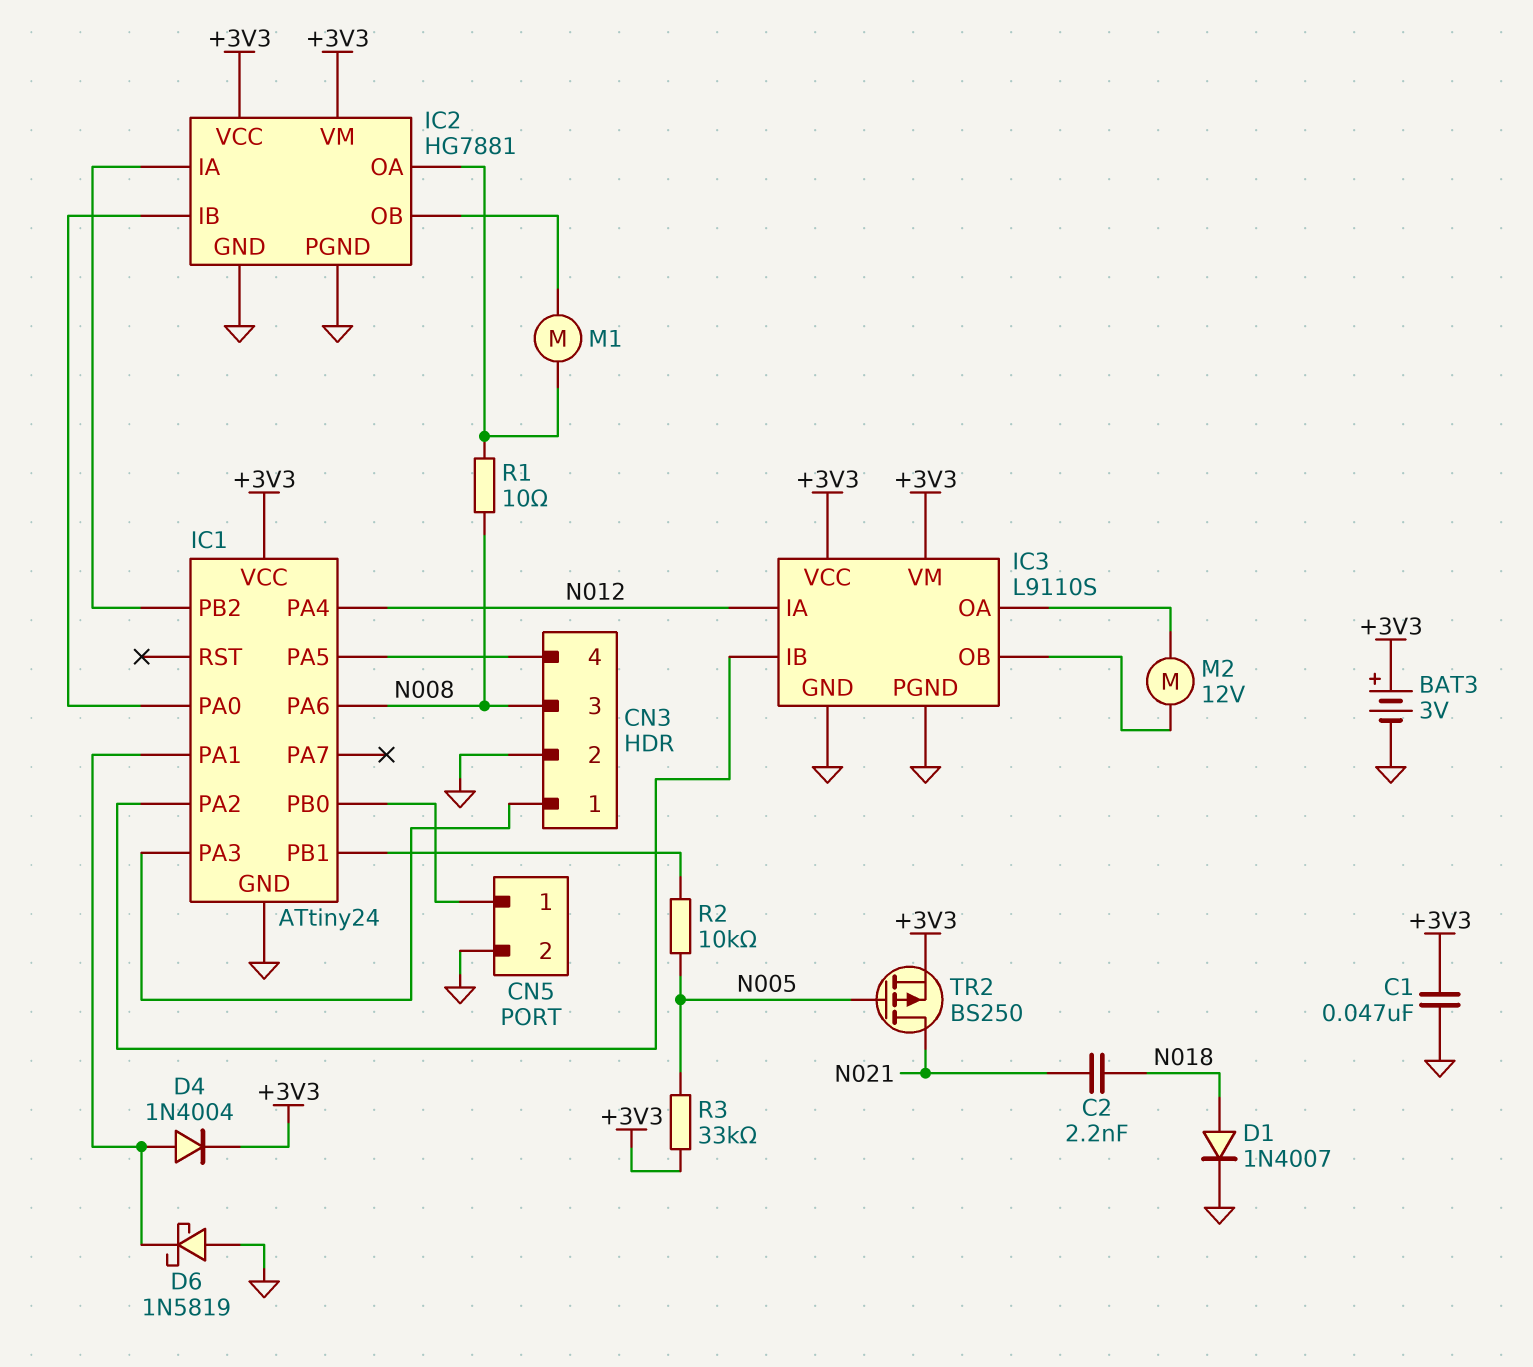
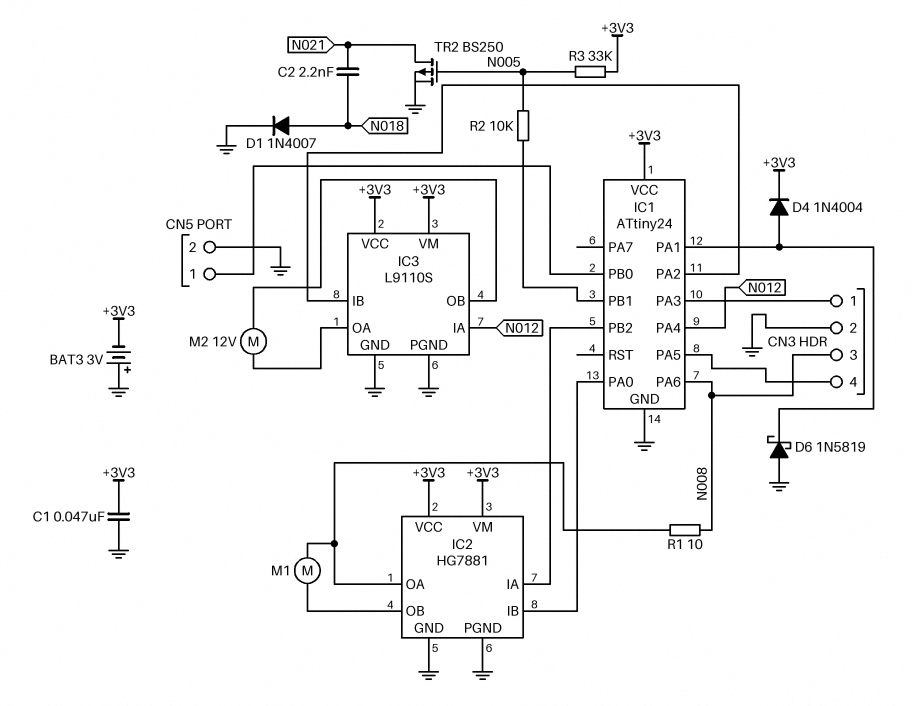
BAT3: 3V (plus +3V3, minus GND) -> 3V (plus GND, minus +3V3)
TR2: PMOS BS250 (G N005, D N021, S +3V3) -> PMOS BS250 (G N005, D N021, S GND)

